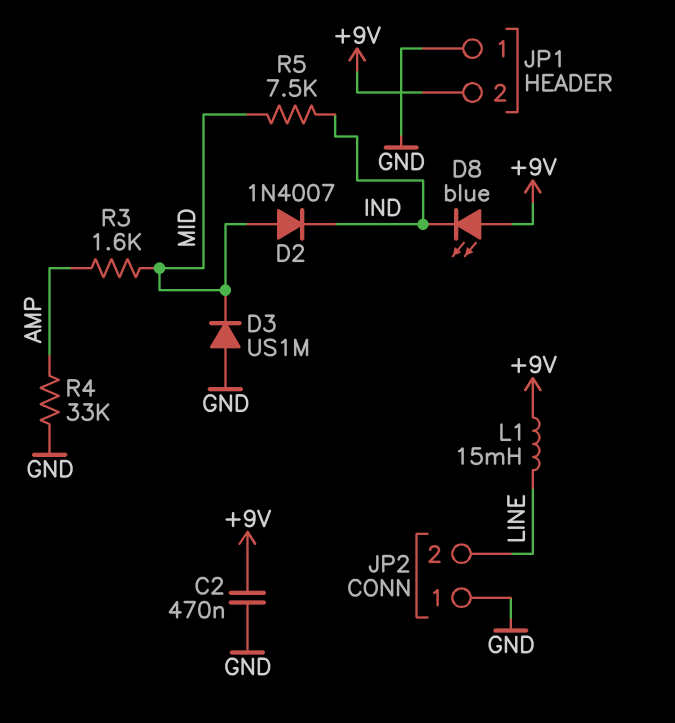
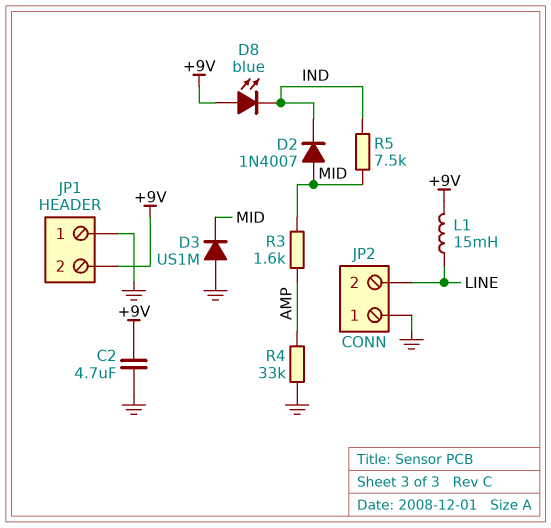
C2: 470nF (+9V, GND) -> 4.7uF (+9V, GND)

